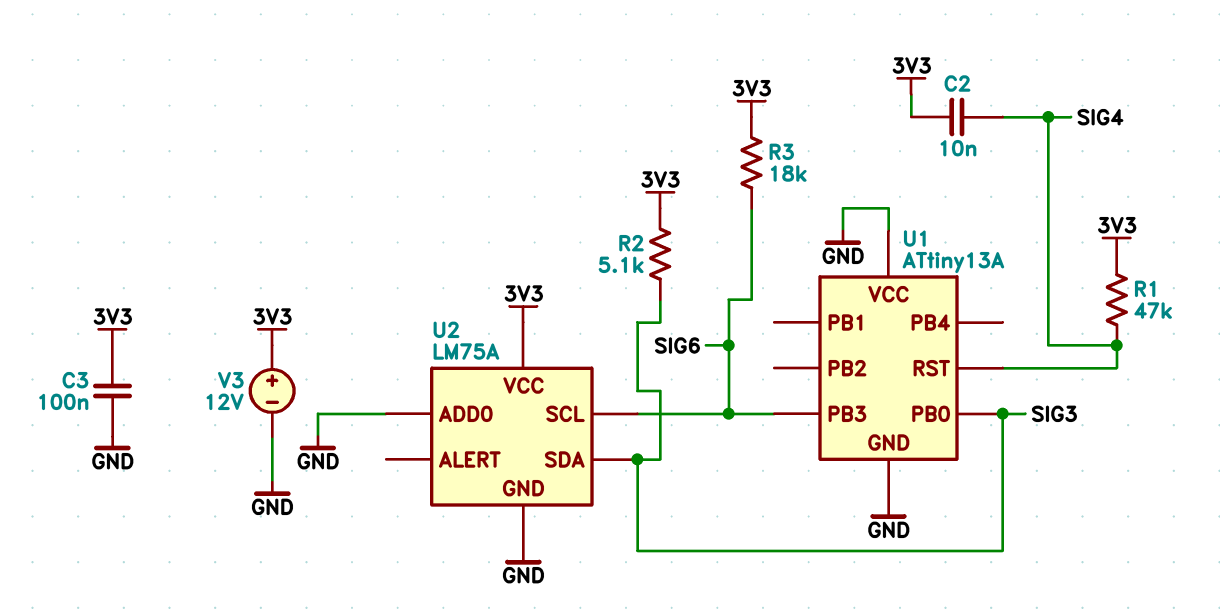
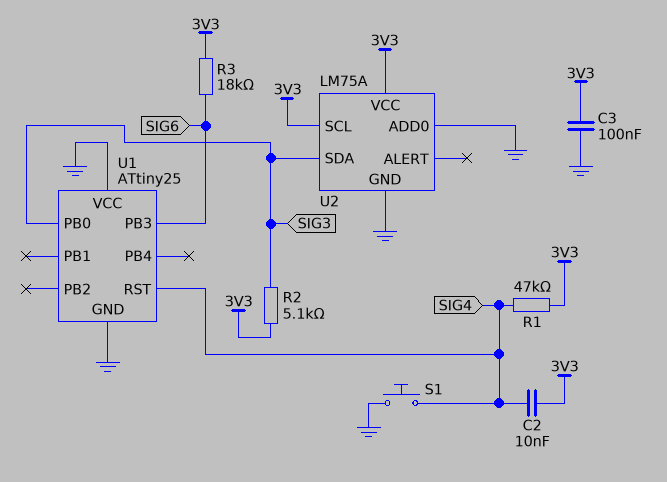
S1: none -> button (GND, SIG4)
U1: ATtiny13A -> ATtiny25
U2 pin SCL: SIG6 -> 3V3
V3: 12V (plus 3V3, minus GND) -> none

